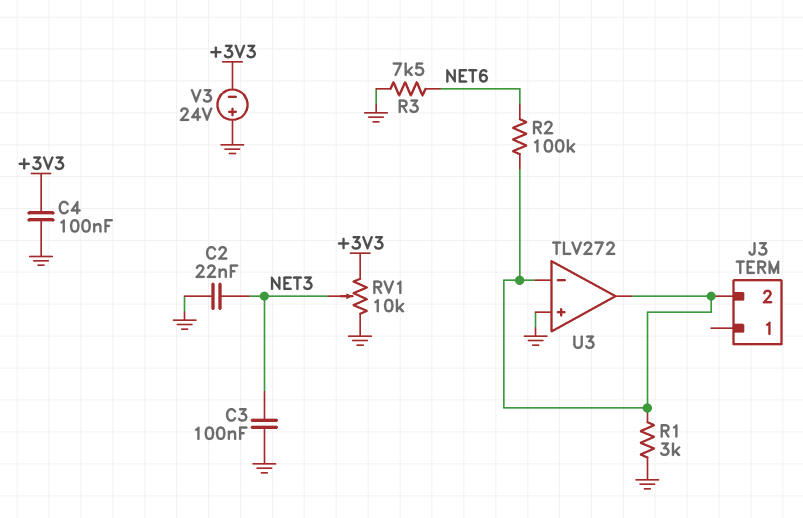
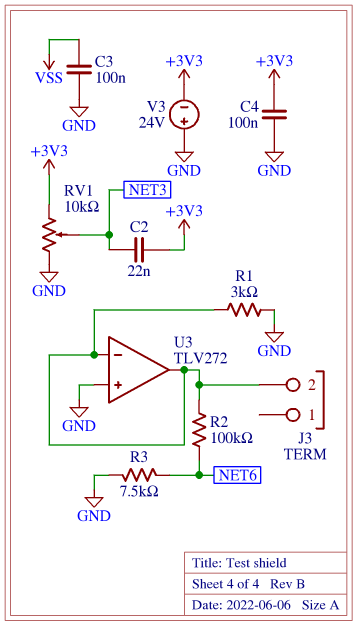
C2: 22nF (GND, NET3) -> 22nF (+3V3, NET3)
C3: 100nF (GND, NET3) -> 100nF (GND, VSS)

